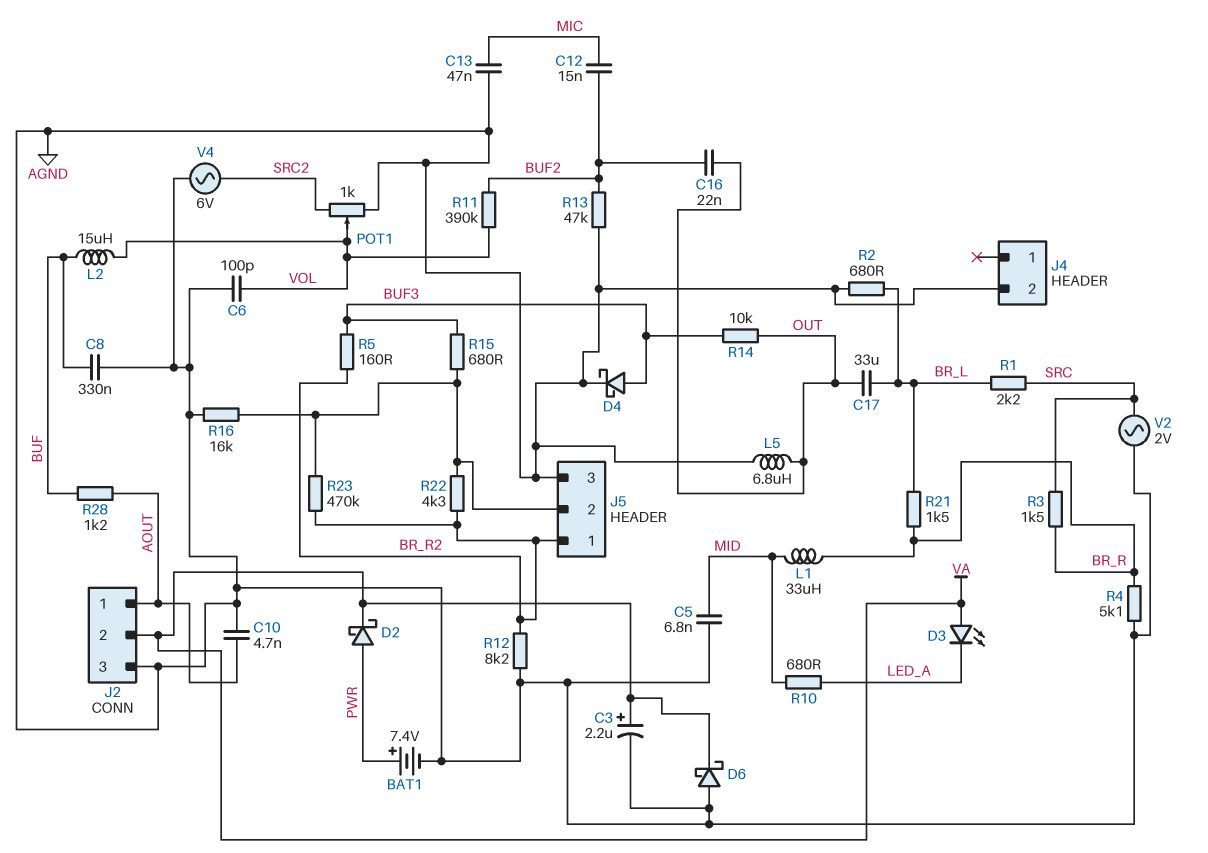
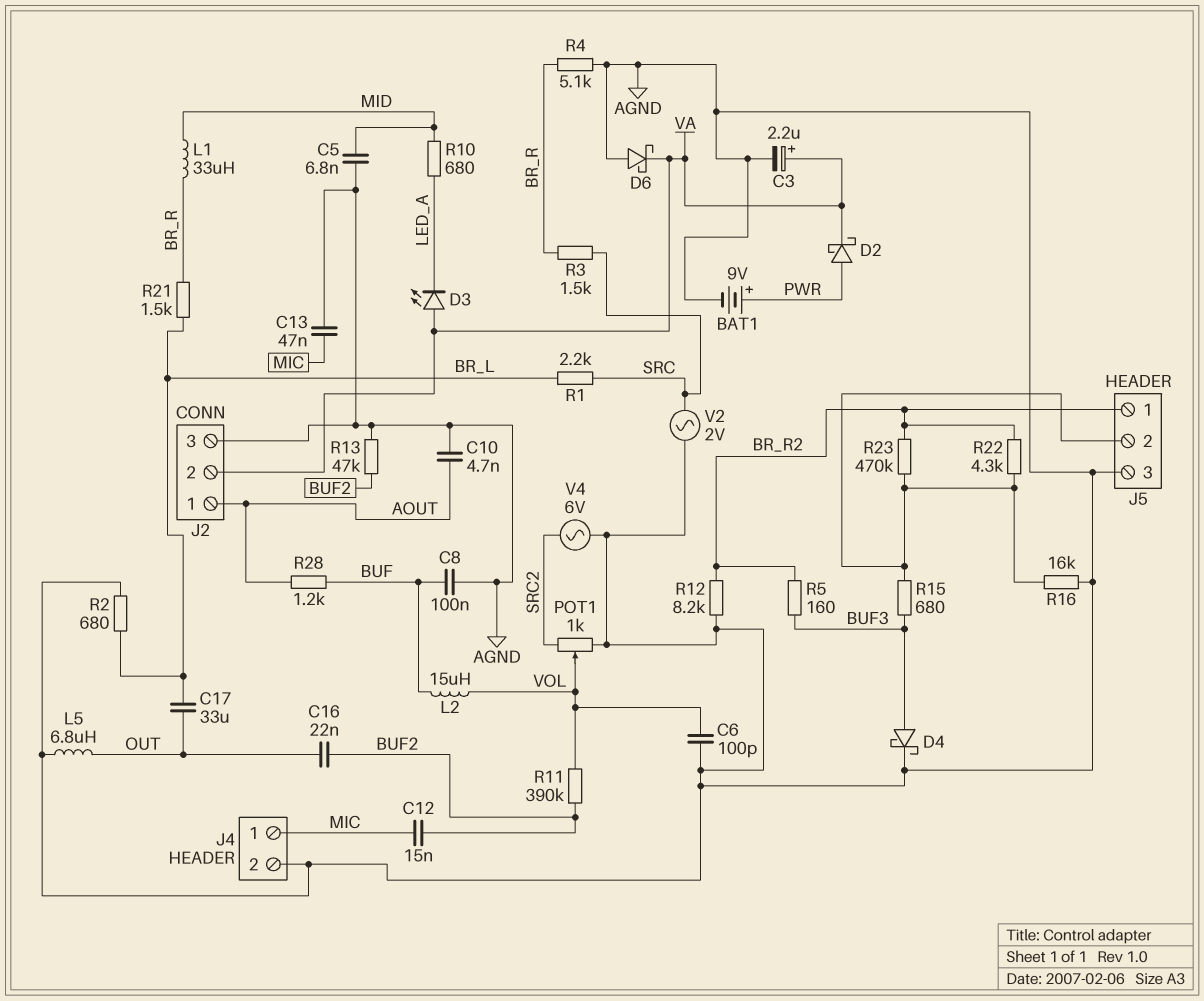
BAT1: 7.4V (plus PWR, minus AGND) -> 9V (plus PWR, minus AGND)
C8: 330nF (AGND, BUF) -> 100nF (AGND, BUF)
J4 pin 1: none -> MIC
R14: 10k (BUF3, OUT) -> none

